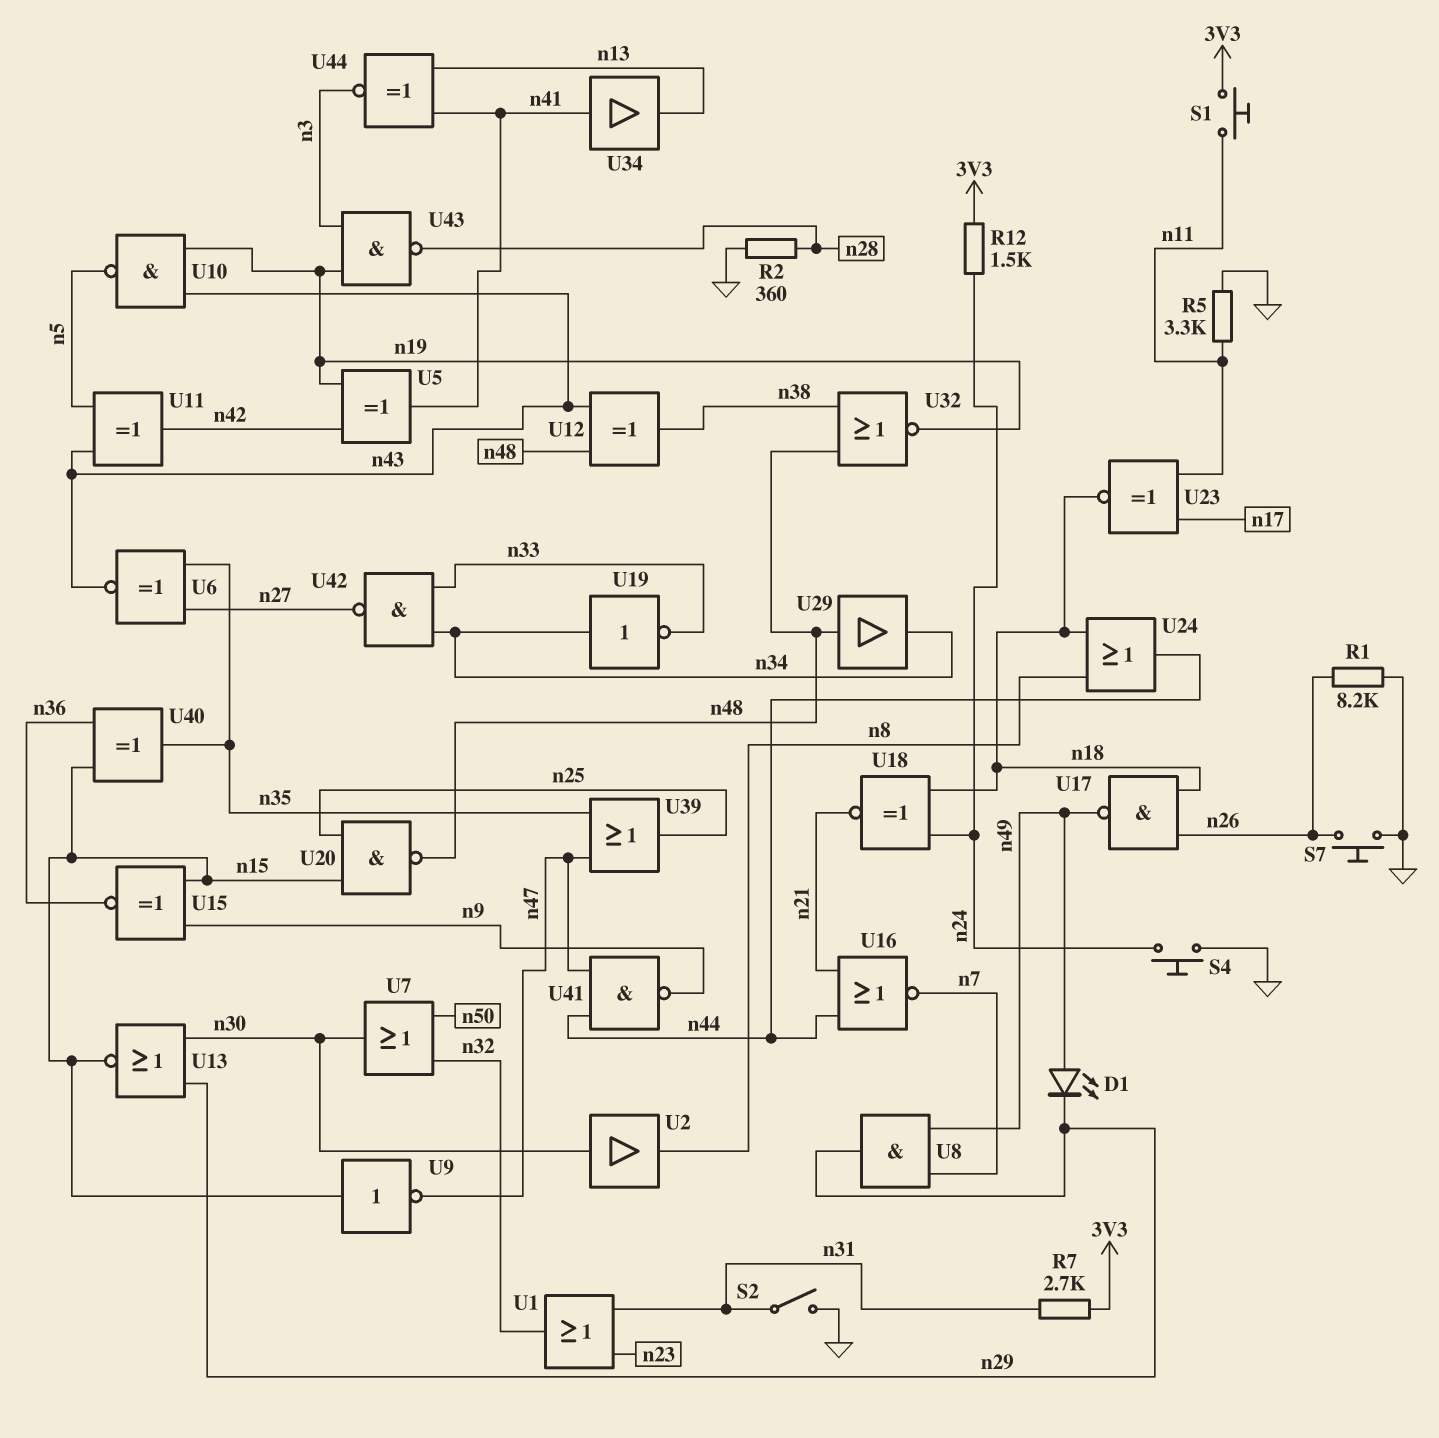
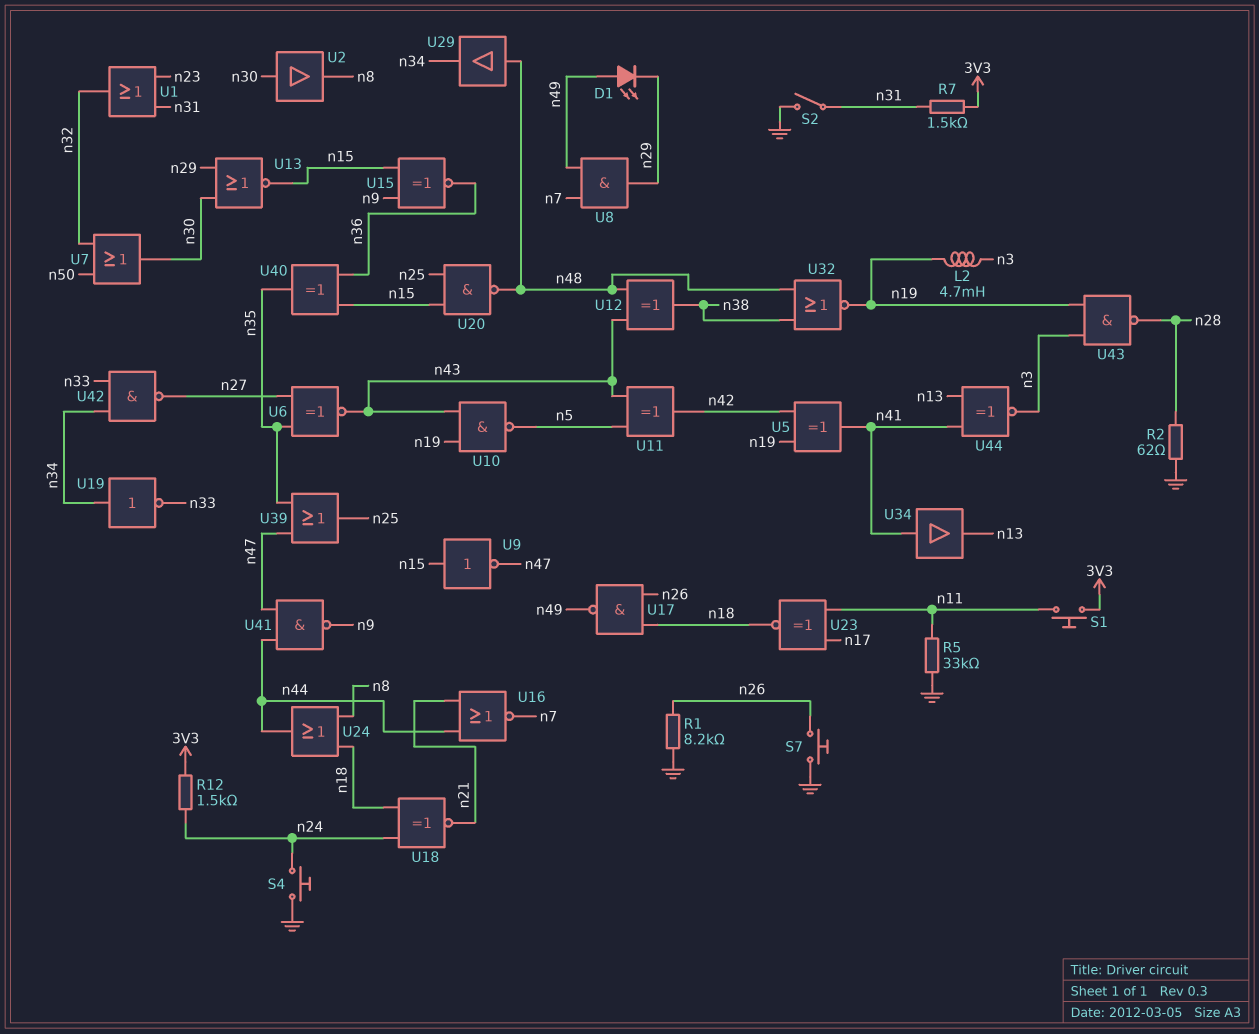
L2: none -> 4.7mH (n3, n19)
R2: 360 (GND, n28) -> 62 (GND, n28)
R5: 3.3k (GND, n11) -> 33k (GND, n11)
R7: 2.7k (3V3, n31) -> 1.5k (3V3, n31)

